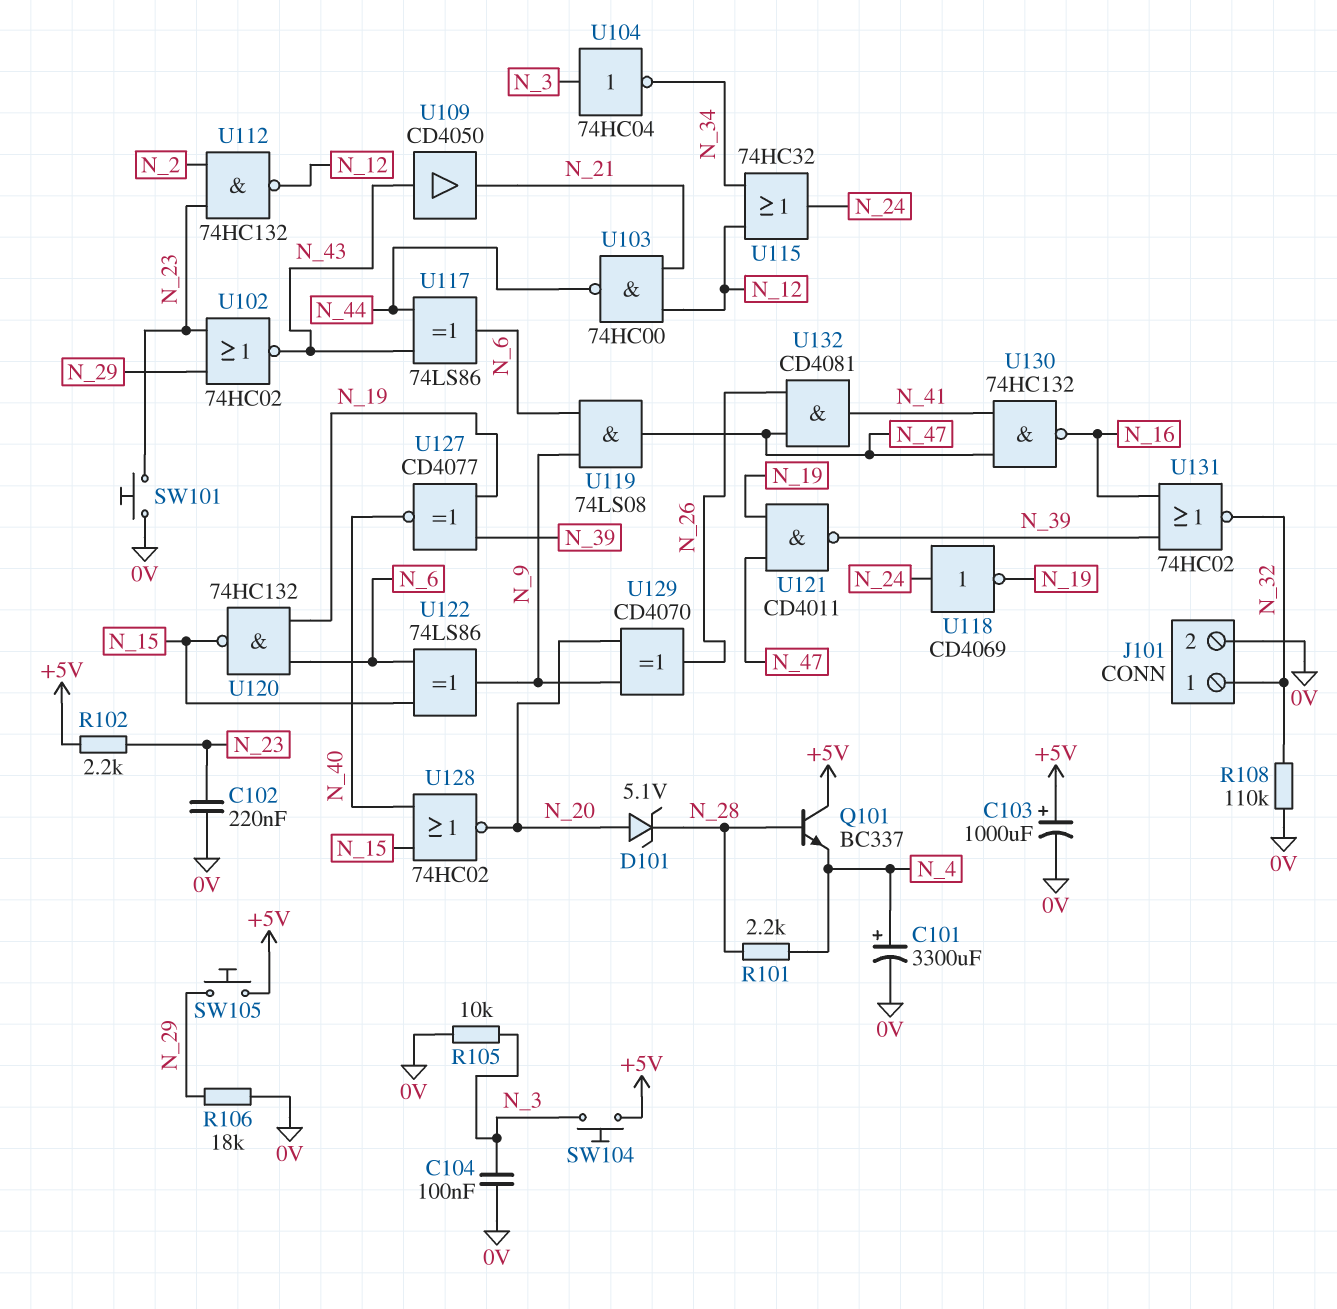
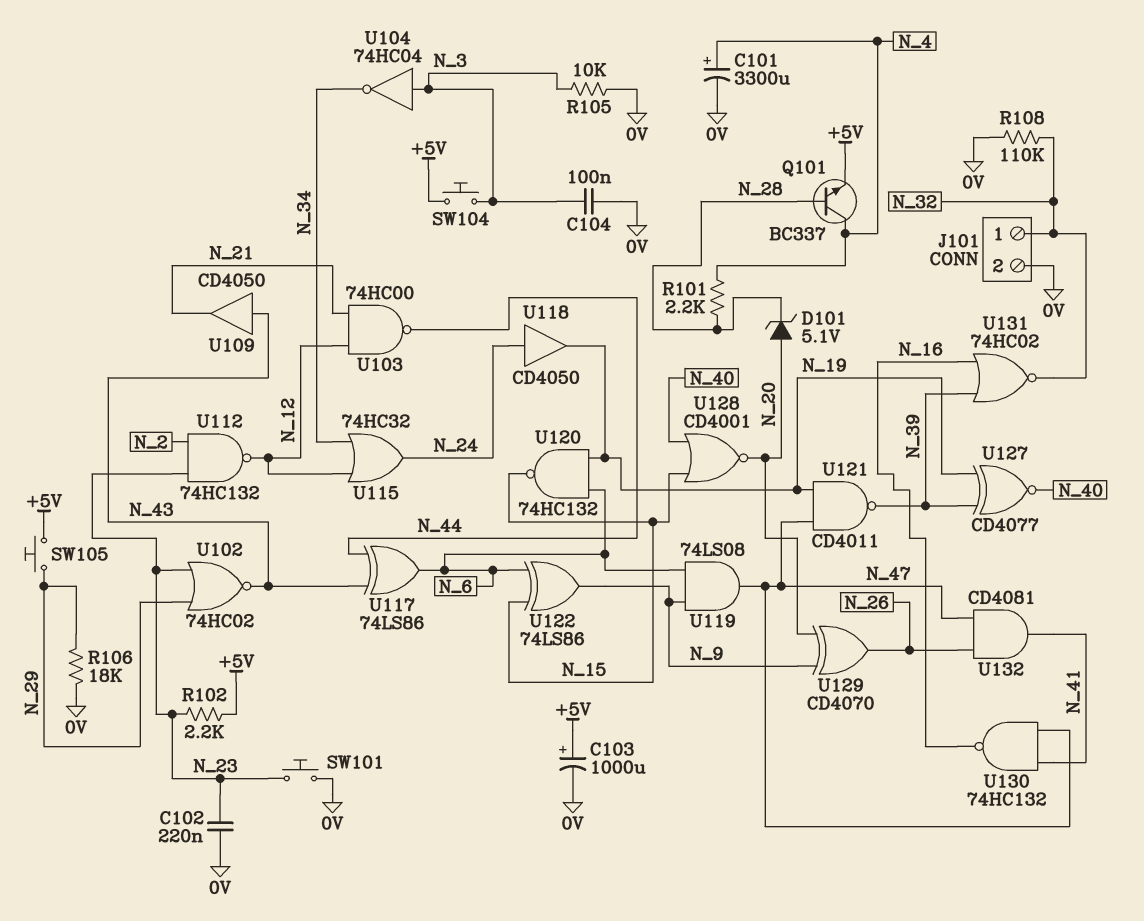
Q101: NPN BC337 (B N_28, C +5V, E N_4) -> NPN BC337 (B N_28, C N_4, E +5V)
U118: NOT CD4069 (in N_24, out N_19) -> buffer CD4050 (in N_24, out N_19)
U128: NOR 74HC02 (in N_15, in N_40, out N_20) -> NOR CD4001 (in N_15, in N_40, out N_20)

